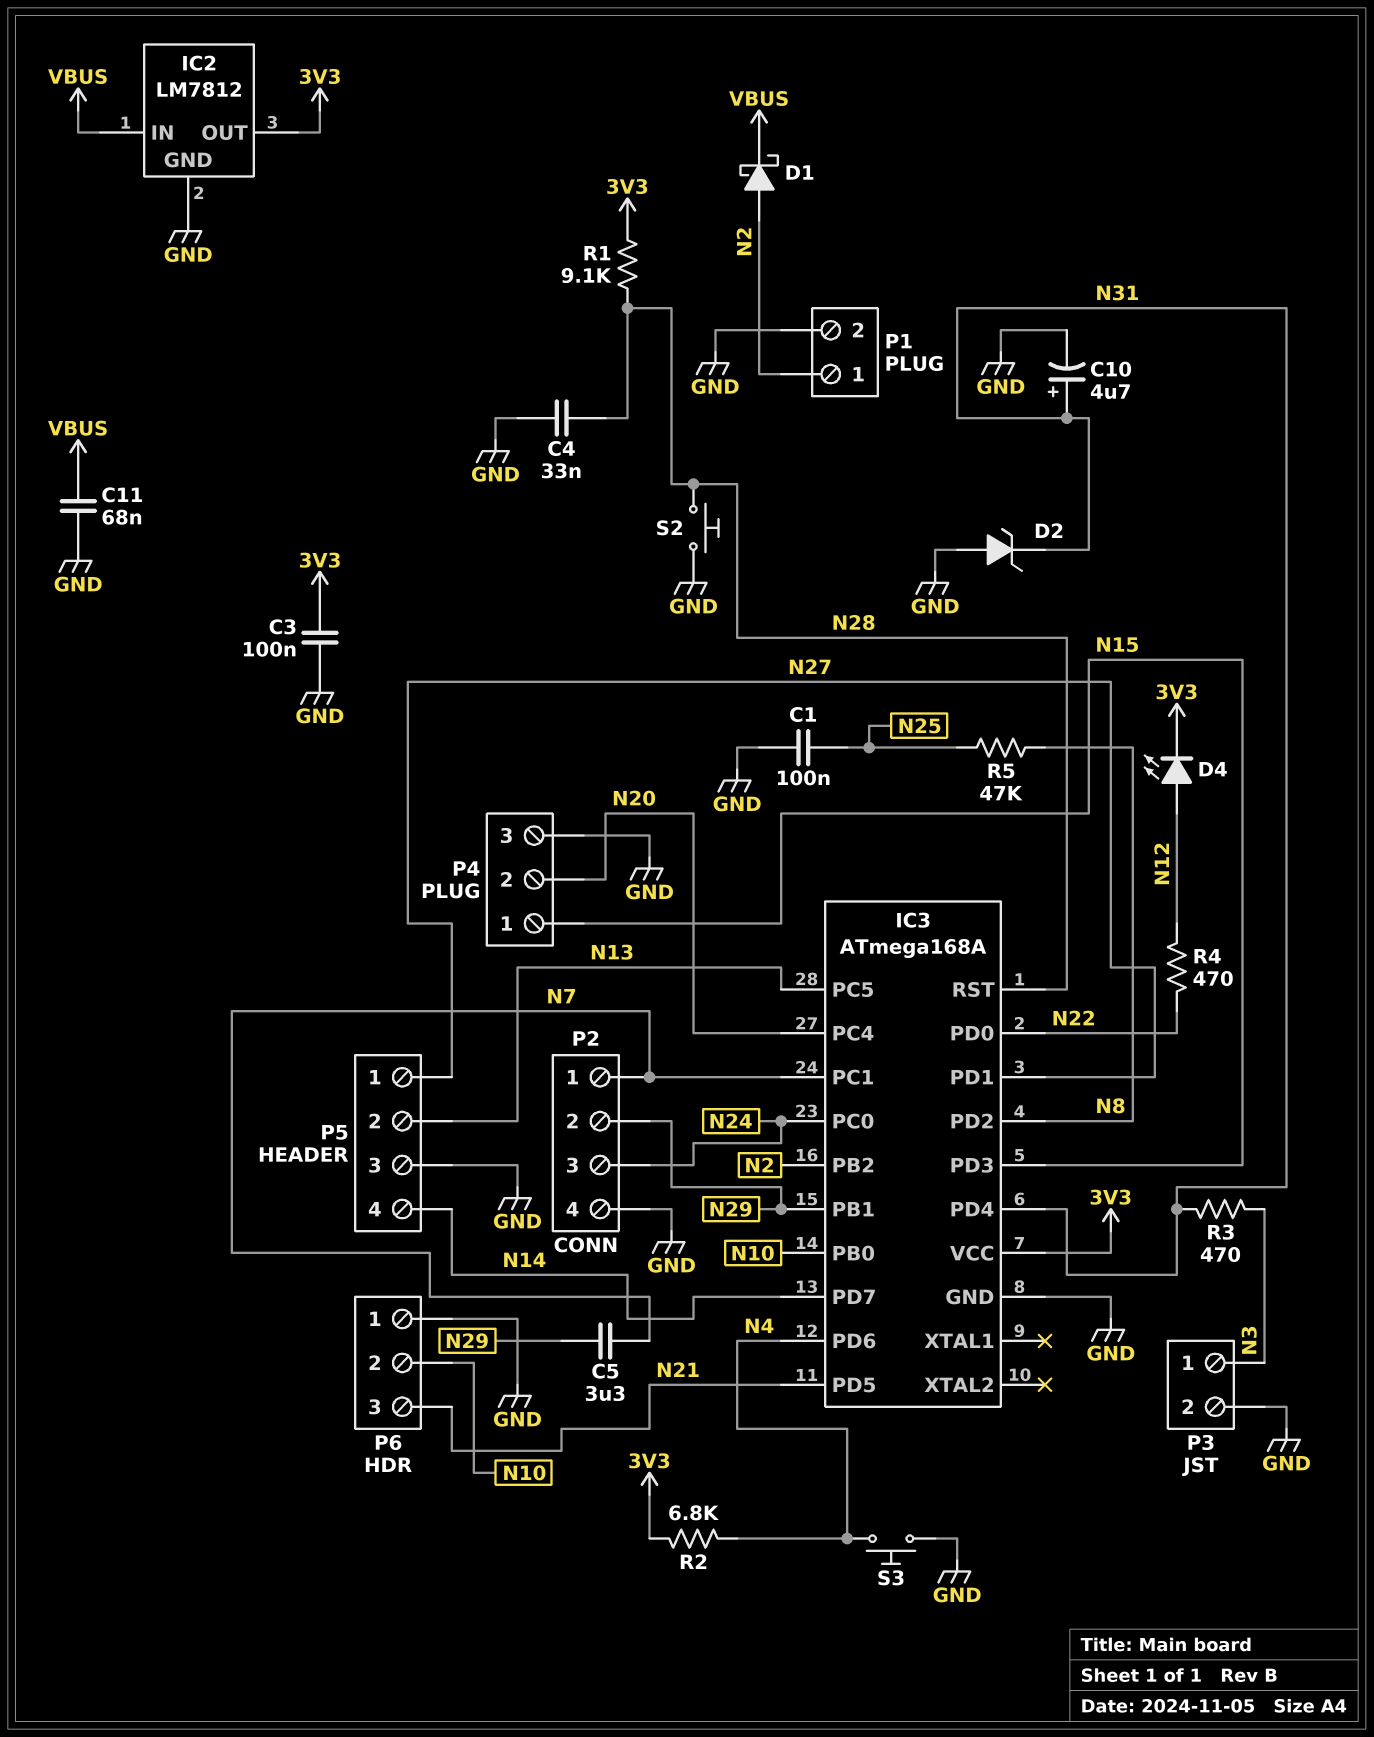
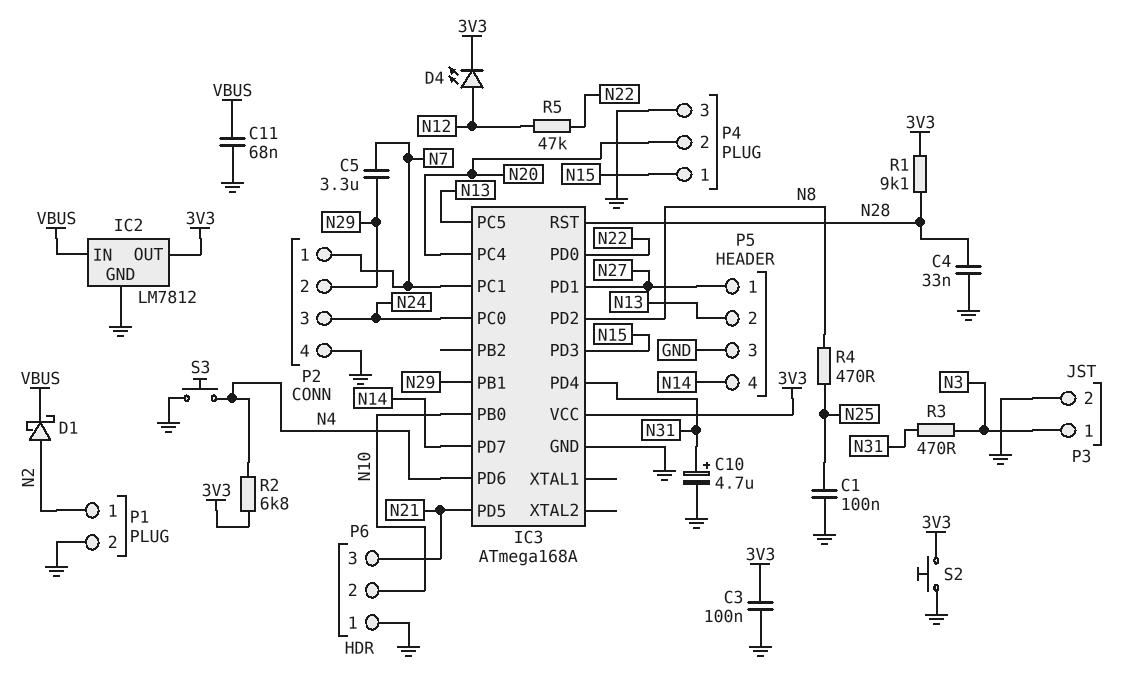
D2: zener (A GND, K N31) -> none
IC3 pin PB2: N2 -> none
R4: 470 (N12, N22) -> 470 (N8, N25)
R5: 47k (N8, N25) -> 47k (N12, N22)
S2: button (GND, N28) -> button (3V3, GND)

